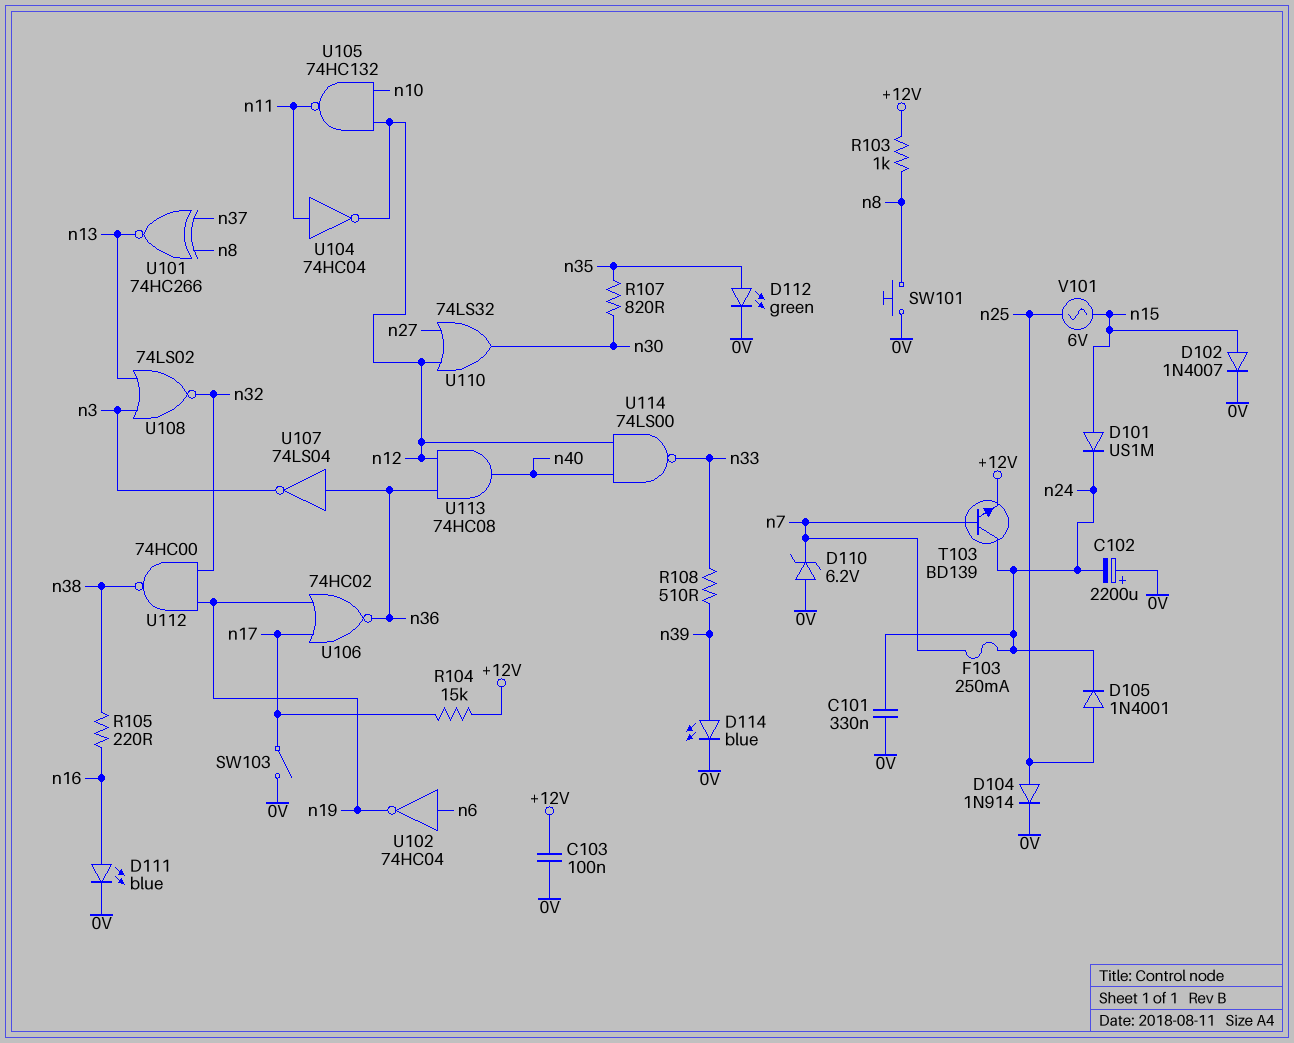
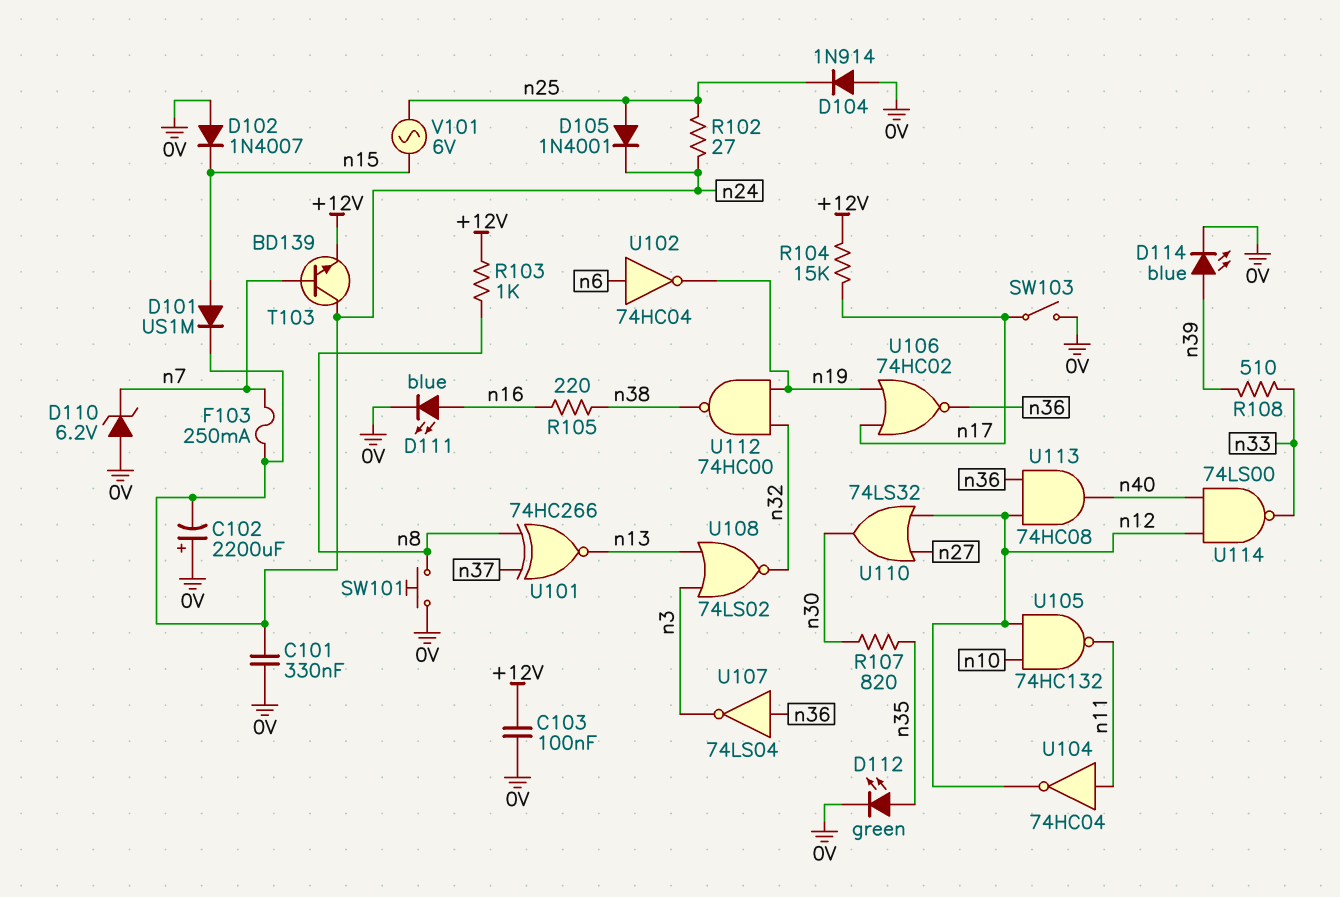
D102: diode 1N4007 (A n15, K 0V) -> diode 1N4007 (A 0V, K n15)
D104: diode 1N914 (A n25, K 0V) -> diode 1N914 (A 0V, K n25)
R102: none -> 27 (n24, n25)

